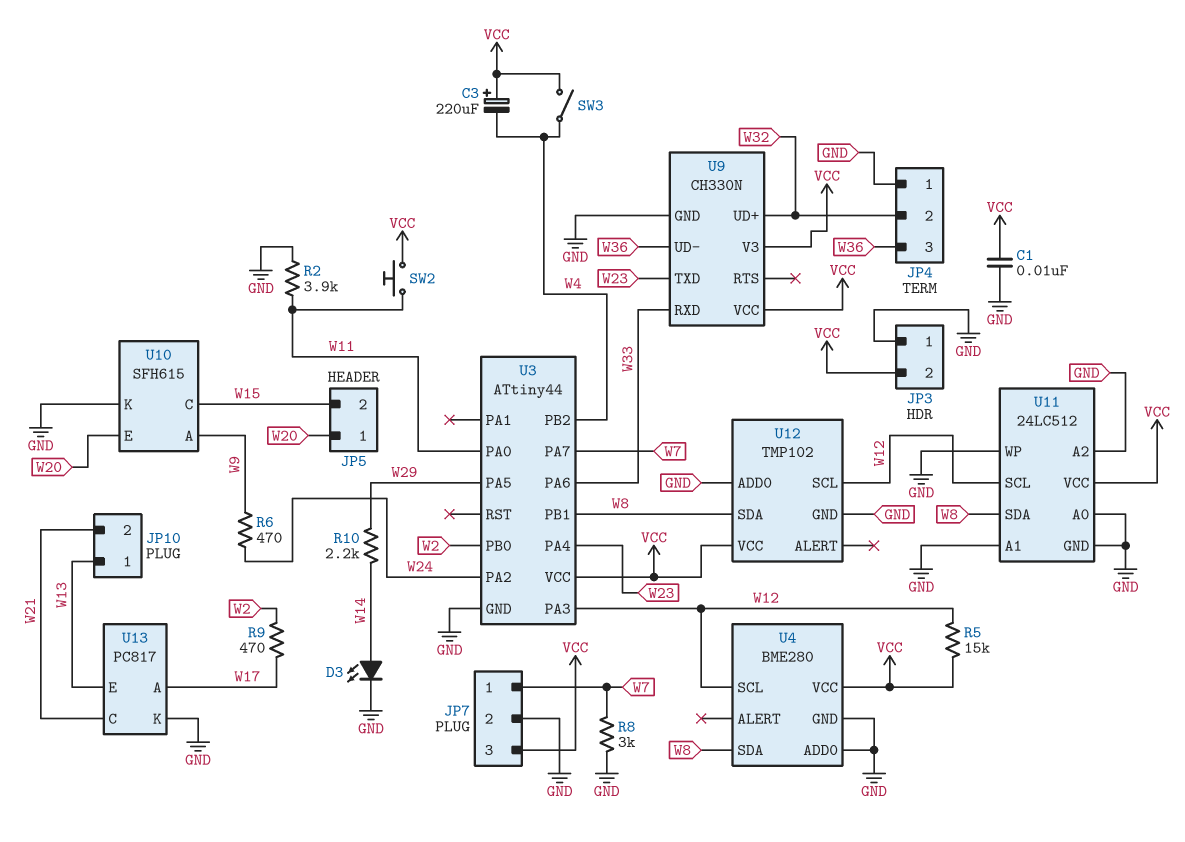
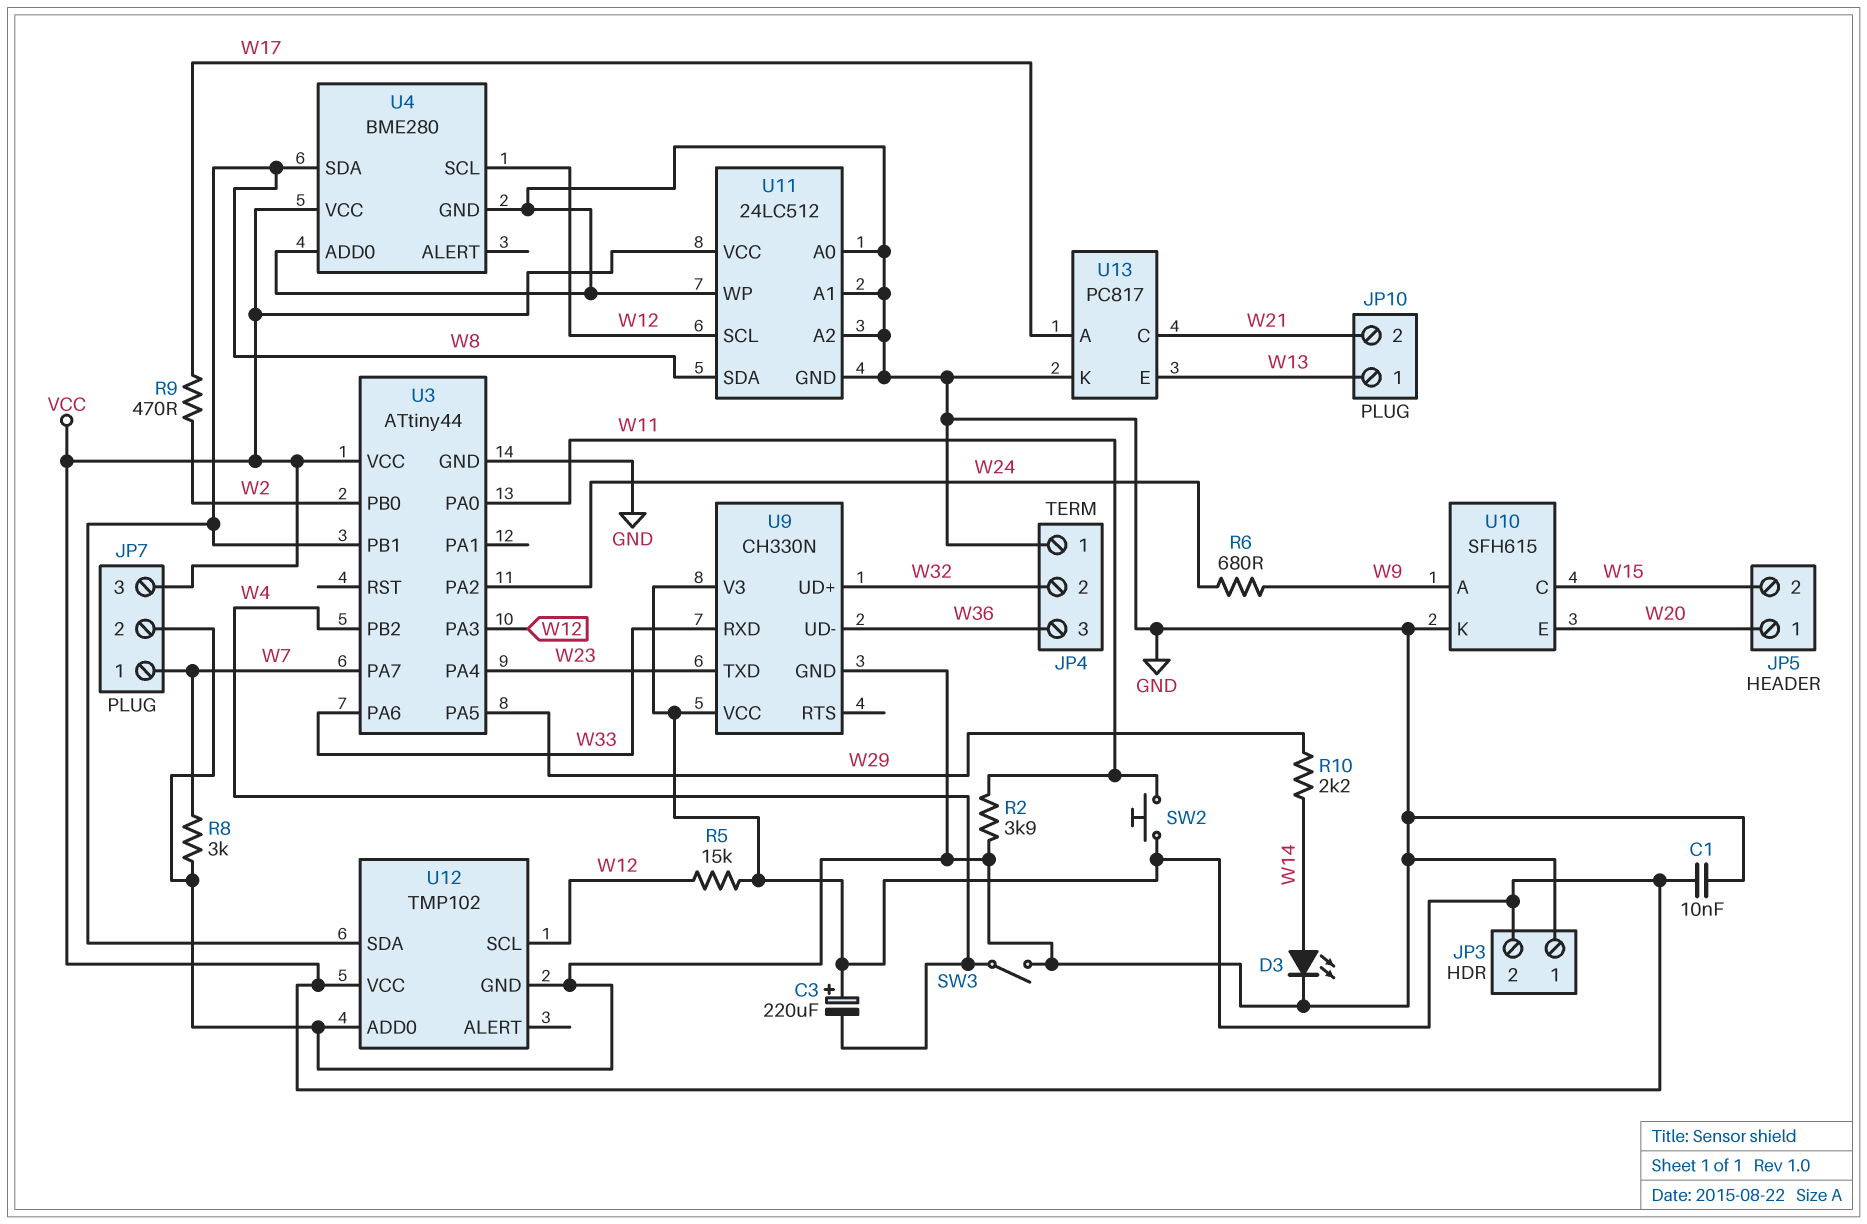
R6: 470 (W9, W24) -> 680 (W9, W24)
SW3: switch (VCC, W4) -> switch (GND, W4)

